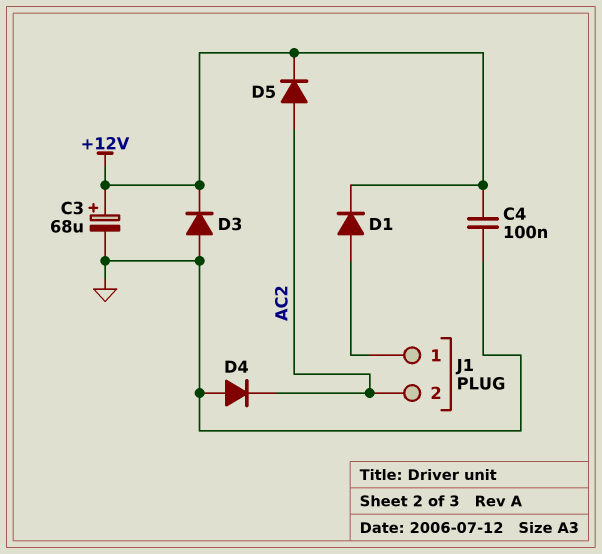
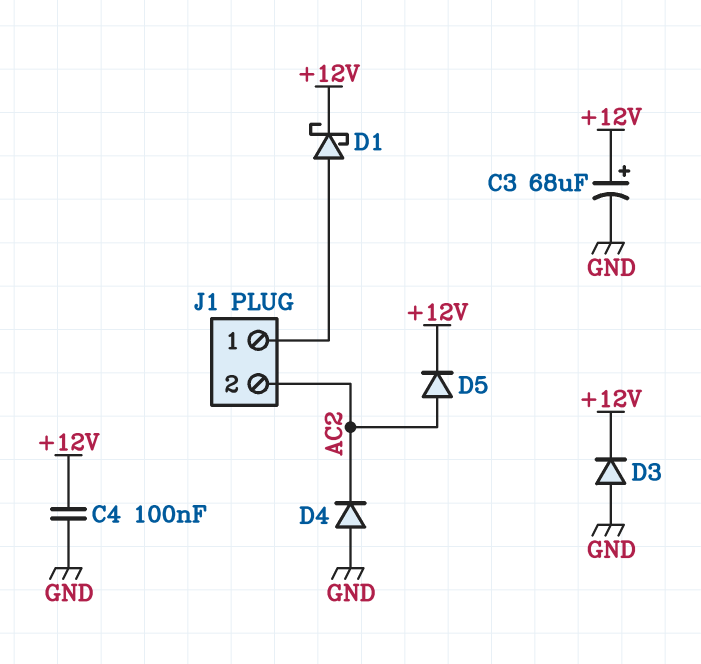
D1: diode (A J1/1, K +12V) -> schottky (A J1/1, K +12V)

